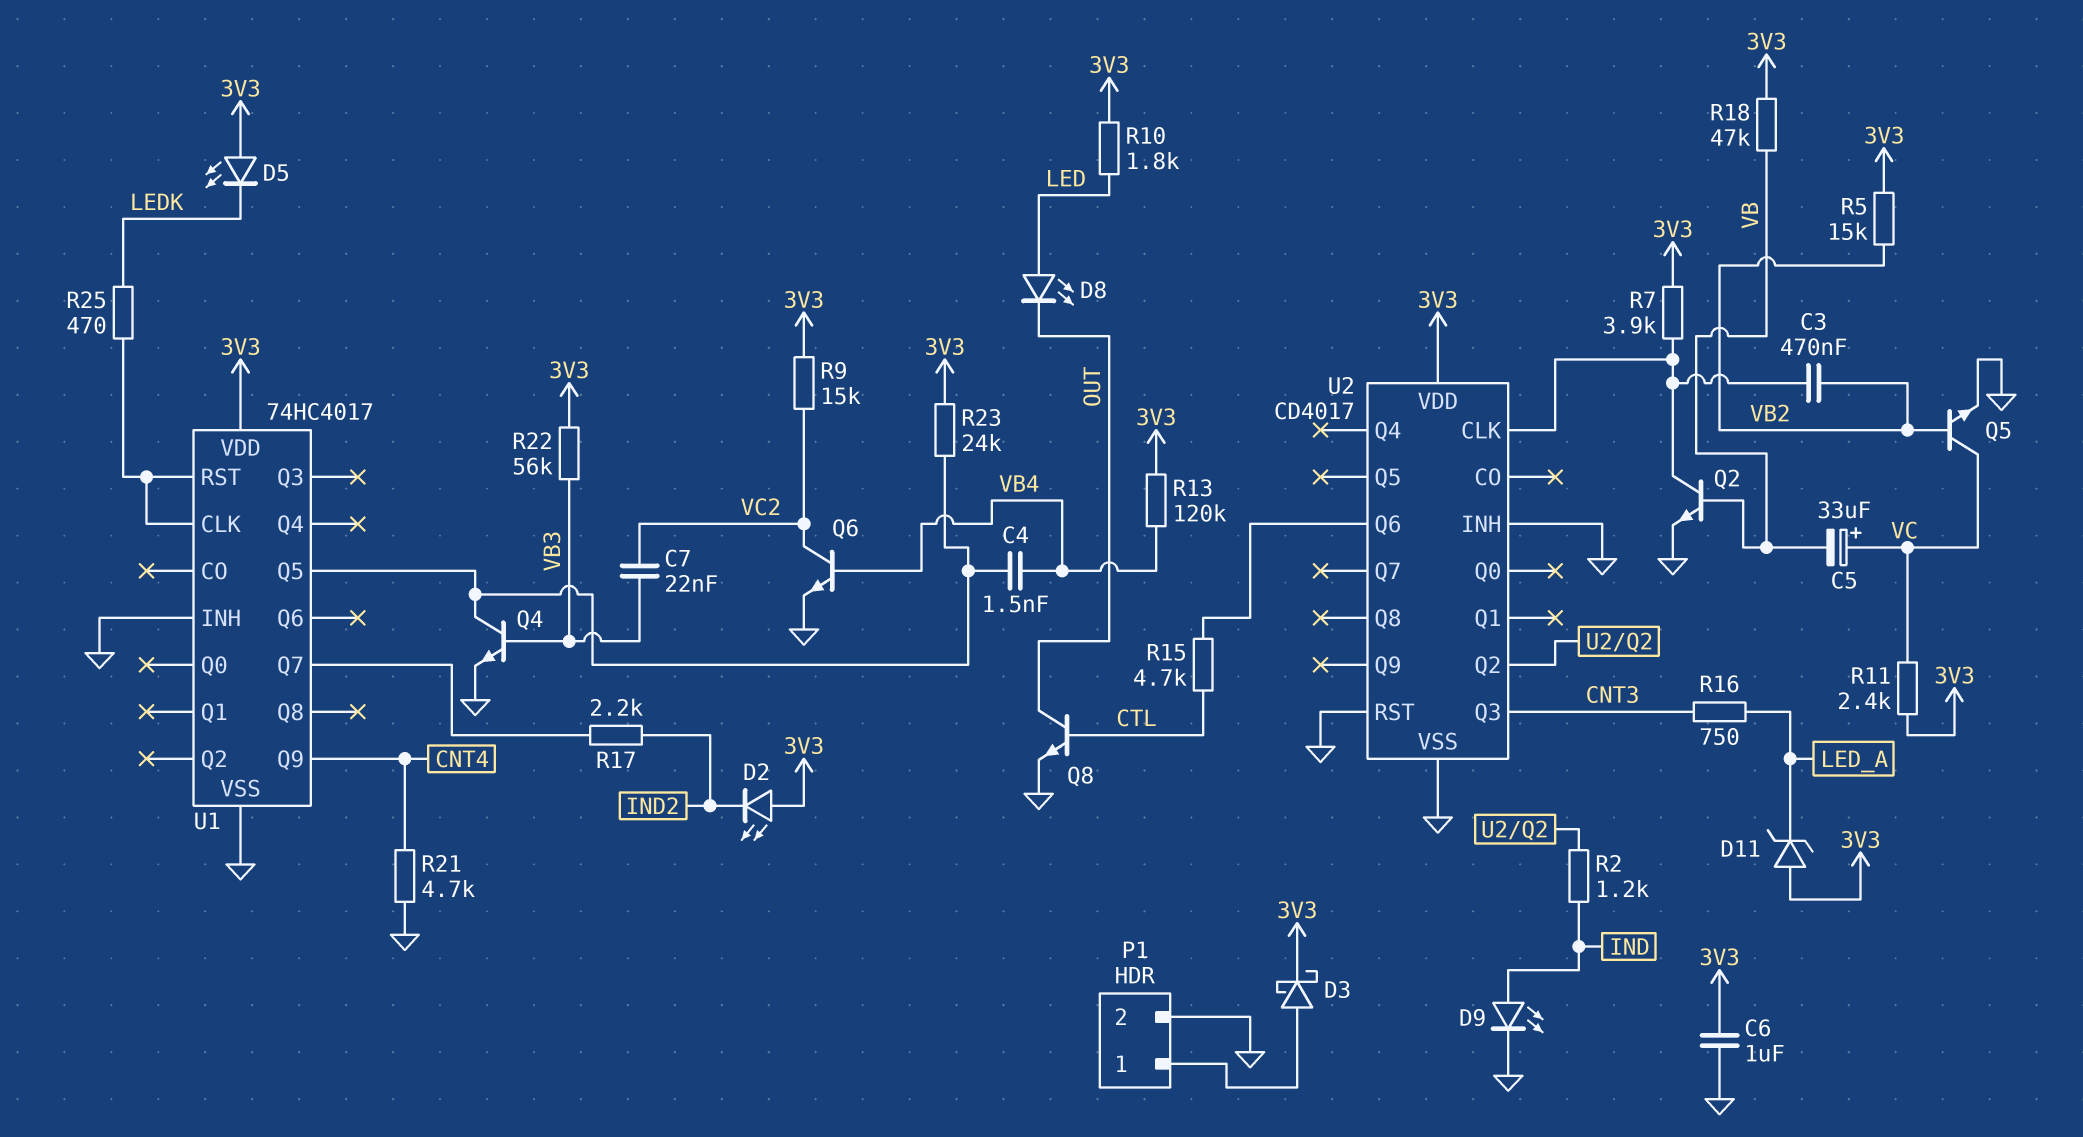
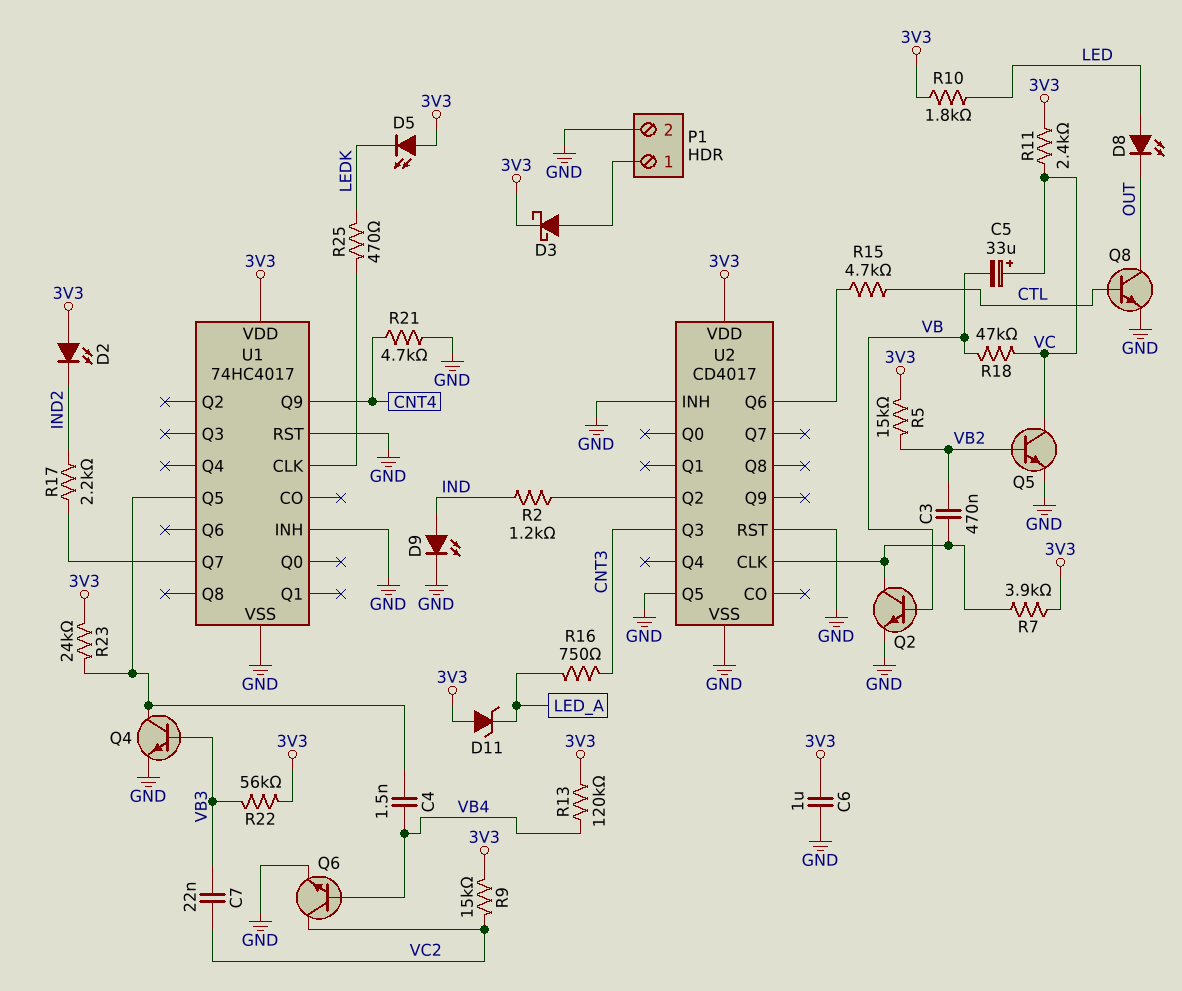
R18: 47k (3V3, VB) -> 47k (VB, VC)
U1 pin RST: U1/CLK -> GND
U2 pin Q5: none -> GND

